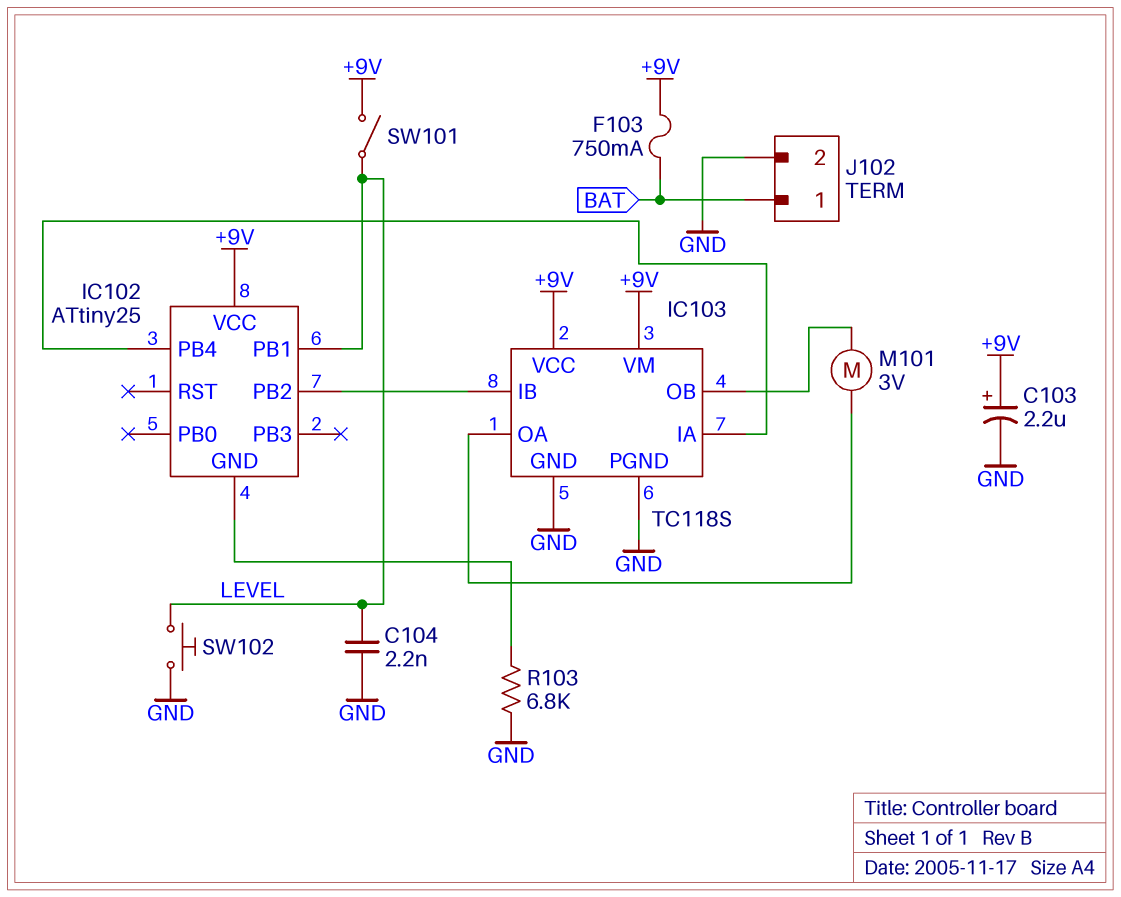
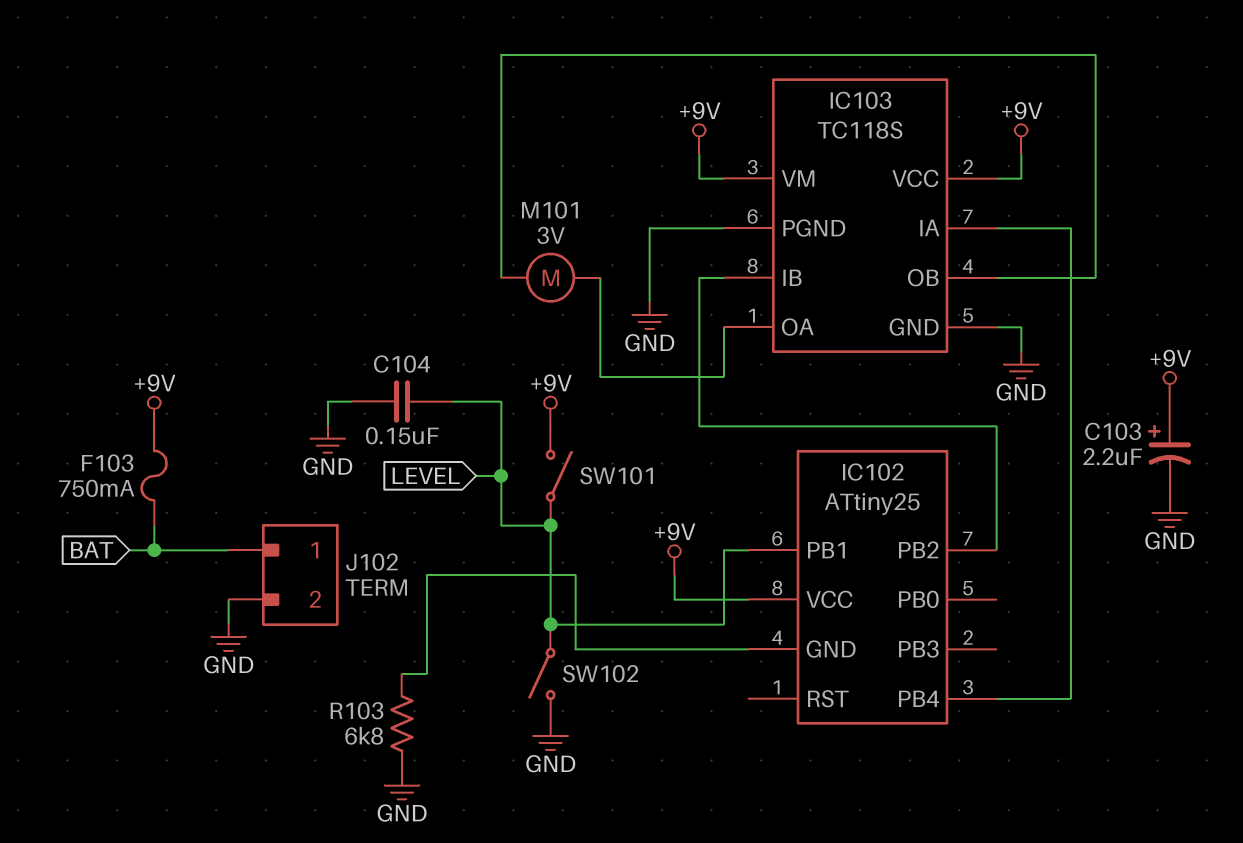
C104: 2.2nF (GND, LEVEL) -> 150nF (GND, LEVEL)
SW102: button (GND, LEVEL) -> switch (GND, LEVEL)

